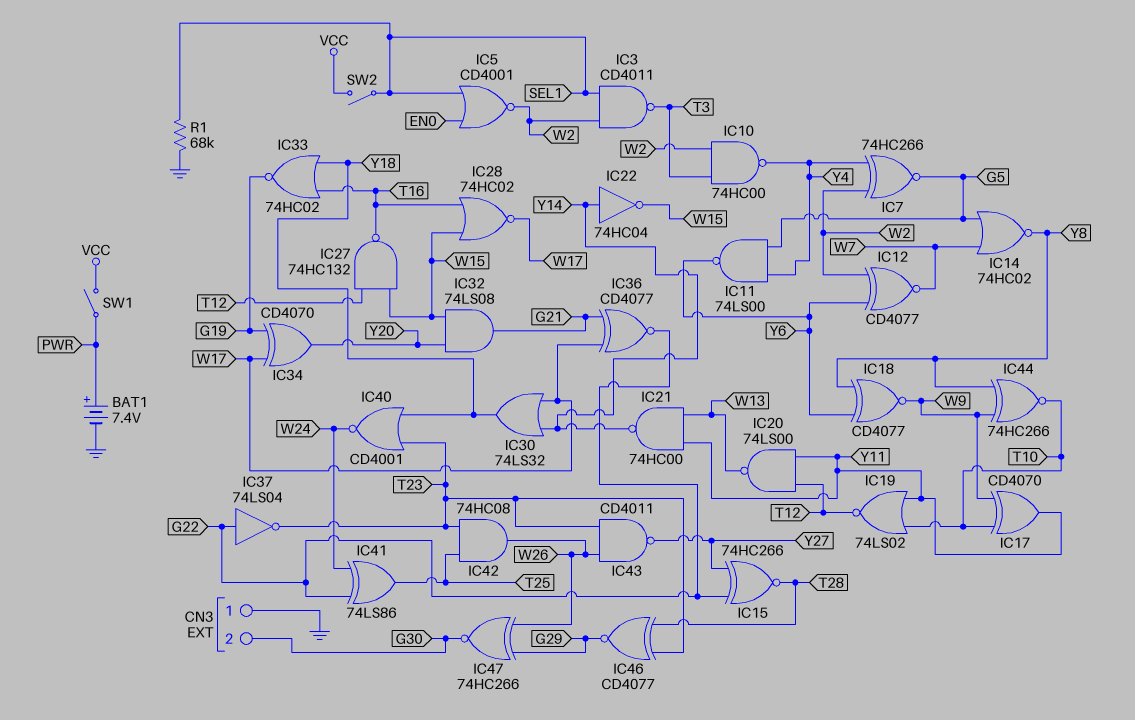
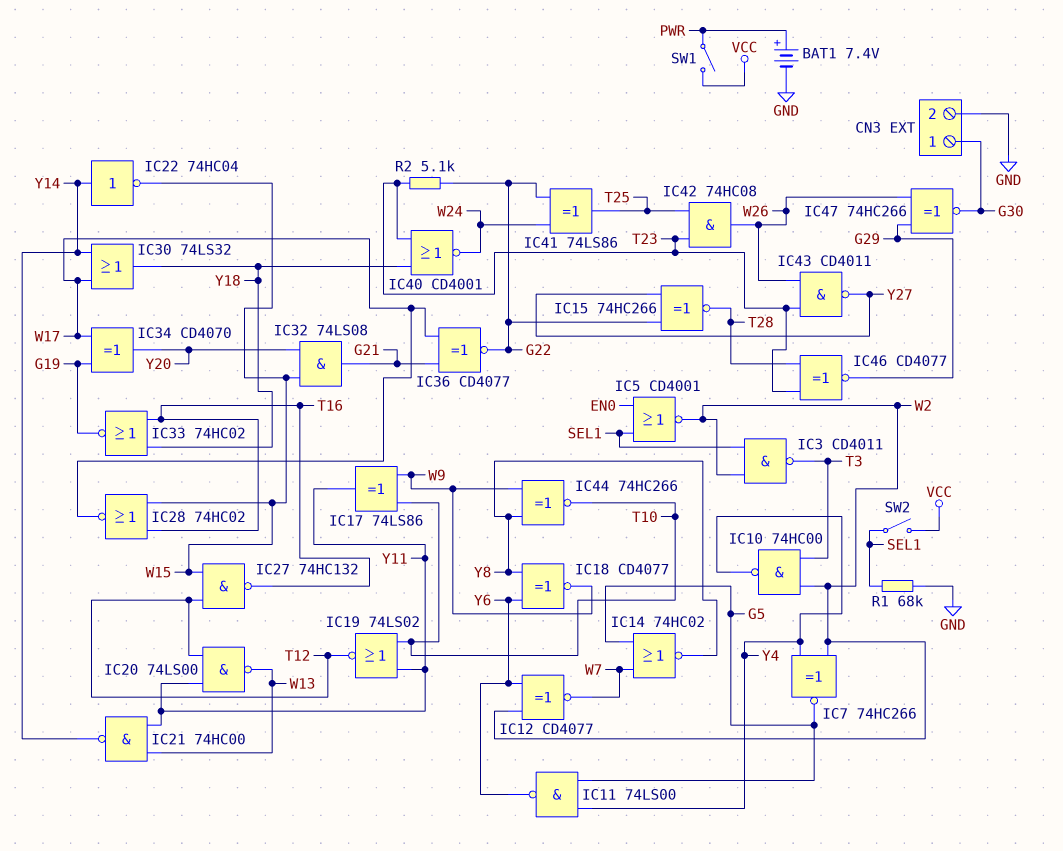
CN3 pin 1: GND -> G30
CN3 pin 2: G30 -> GND
IC17: XOR CD4070 (in T10, in W9, out Y11) -> XOR 74LS86 (in T10, in W9, out Y11)
IC37: NOT 74LS04 (in G22, out T23) -> none
R2: none -> 5.1k (G22, T23)

